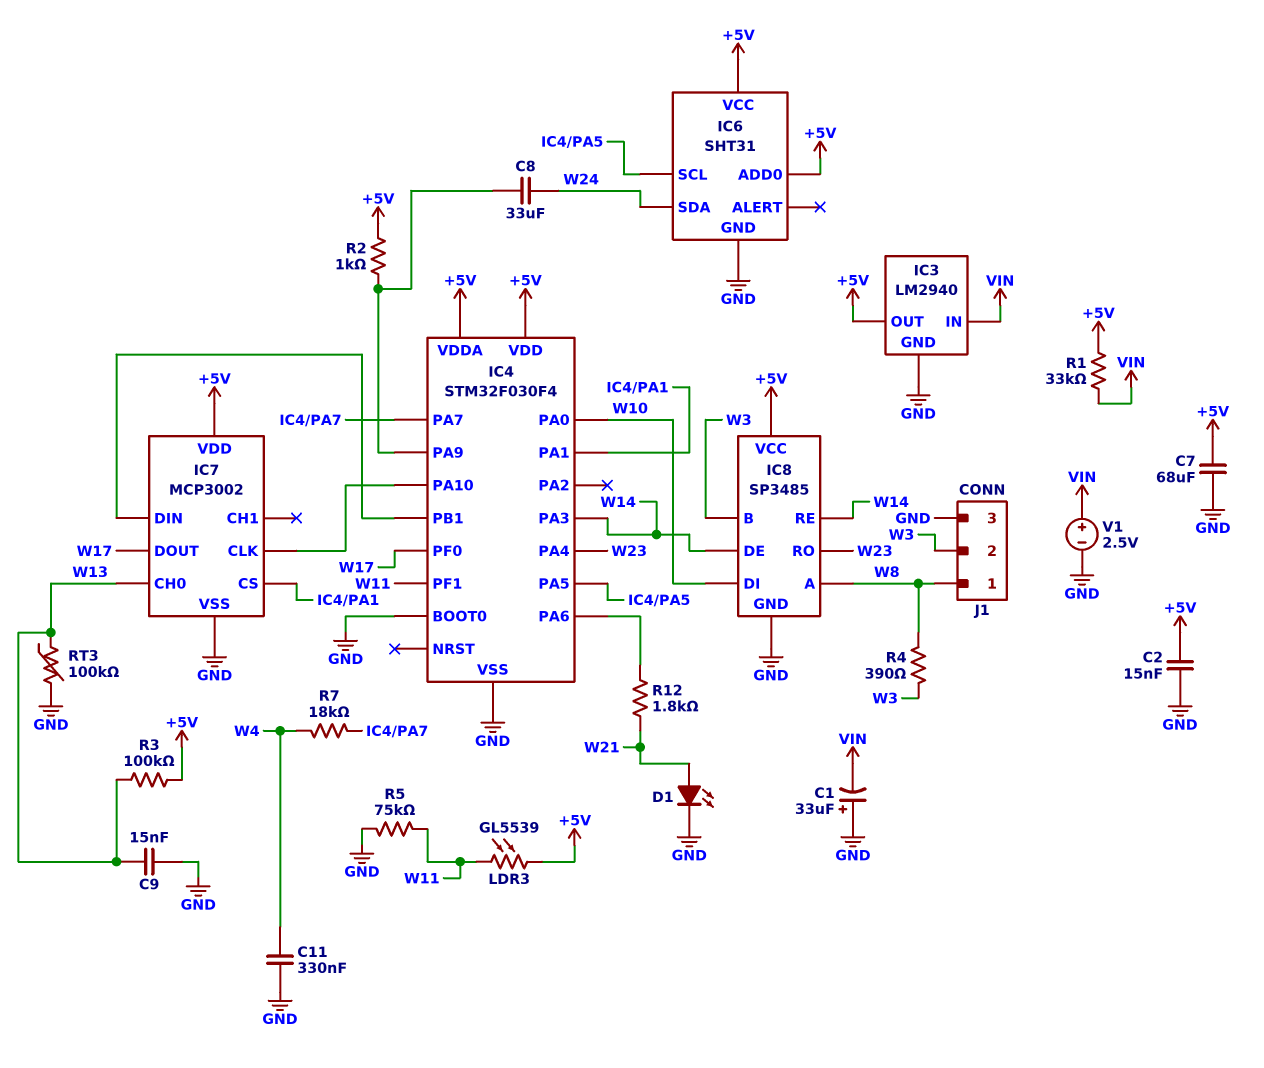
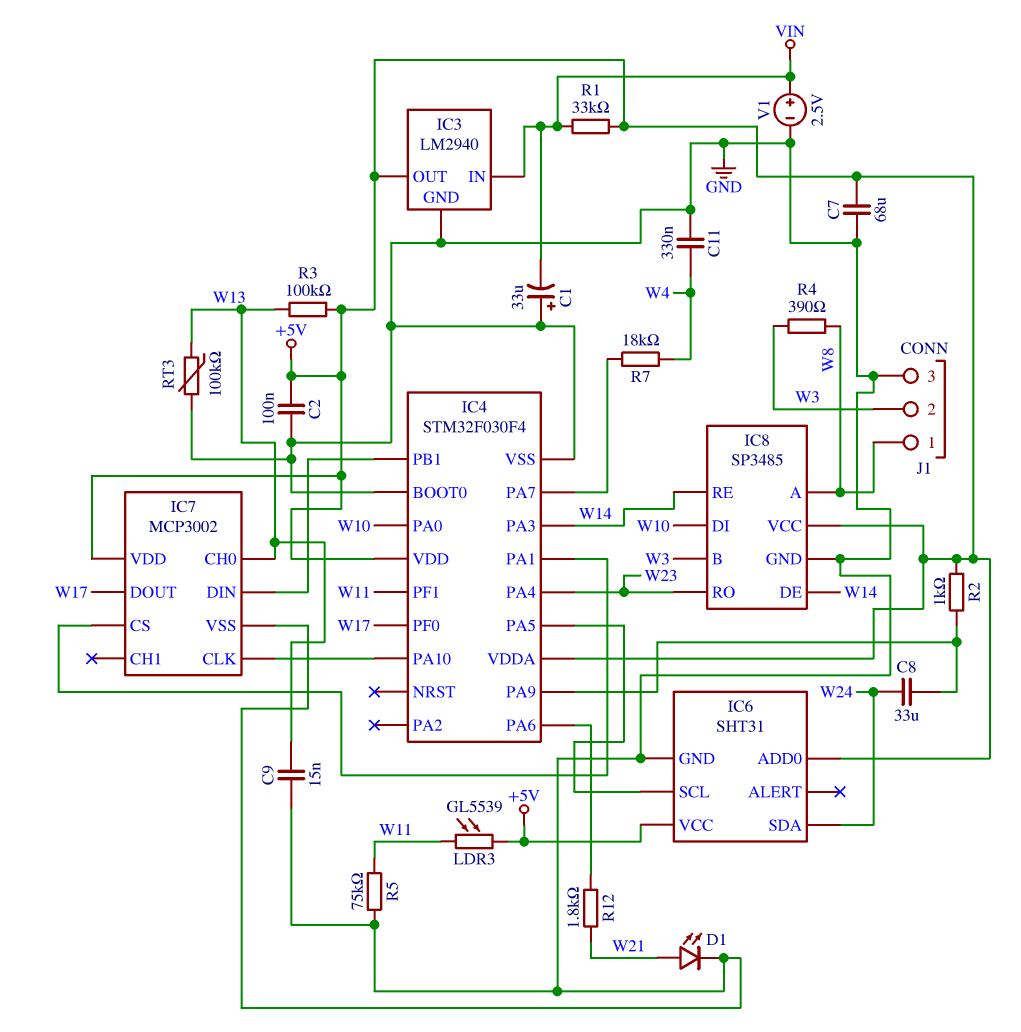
C2: 15nF (+5V, GND) -> 100nF (+5V, GND)

